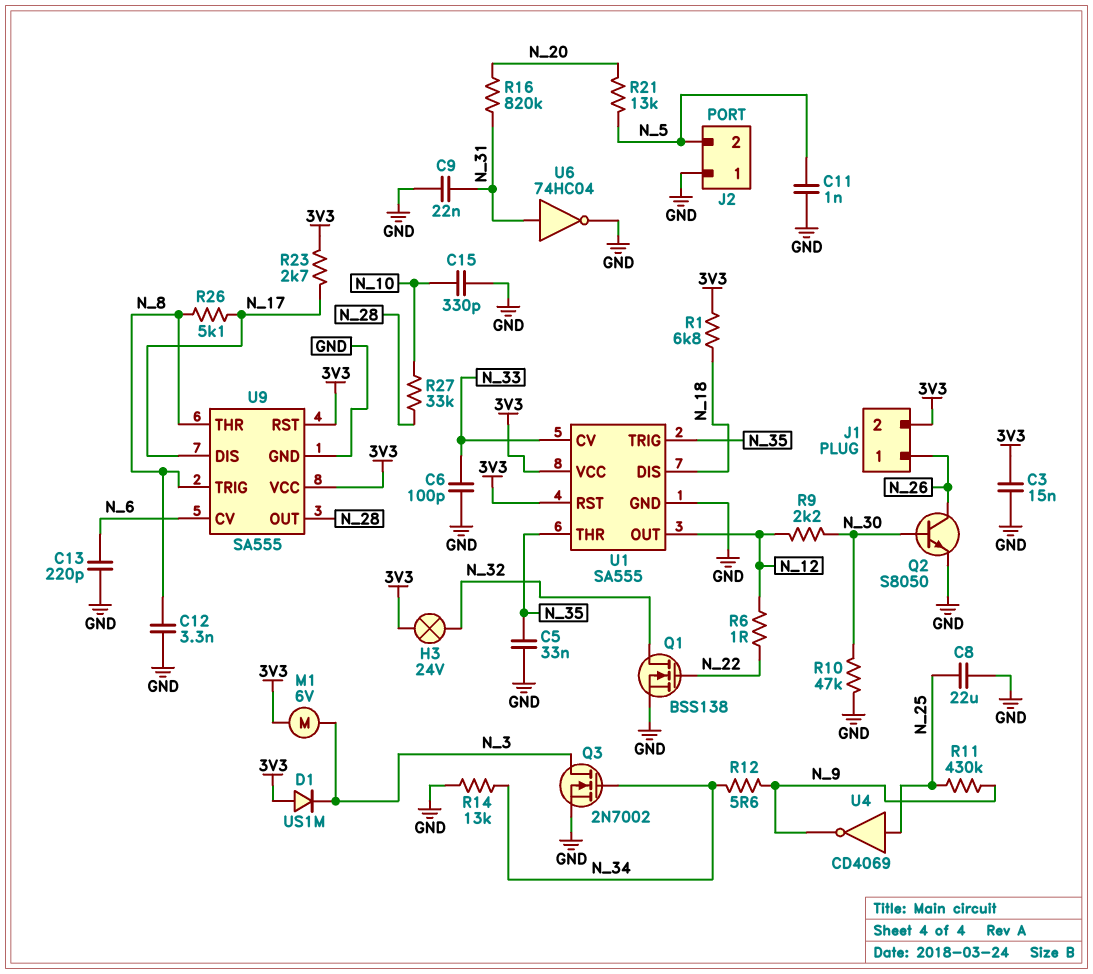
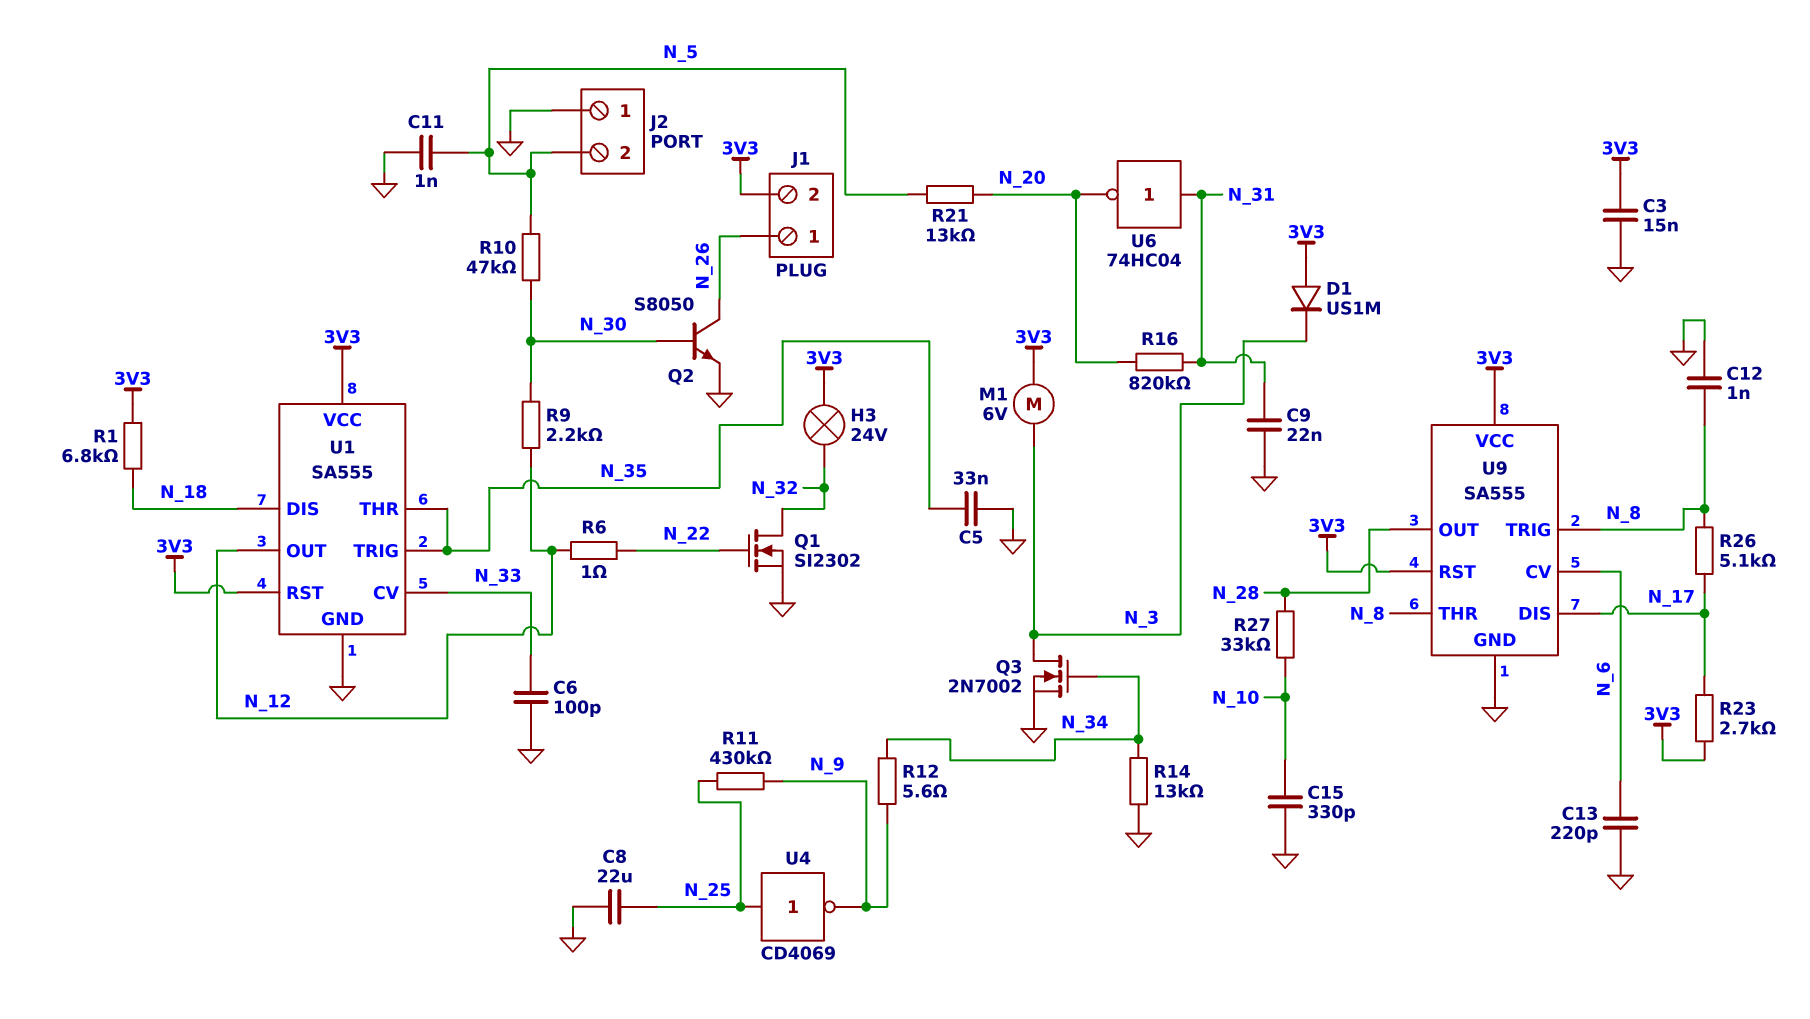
C12: 3.3nF (GND, N_8) -> 1nF (GND, N_8)
Q1: NMOS BSS138 (G N_22, D N_32, S GND) -> NMOS SI2302 (G N_22, D N_32, S GND)
R10: 47k (GND, N_30) -> 47k (N_5, N_30)
U6: NOT 74HC04 (in N_31, out GND) -> NOT 74HC04 (in N_31, out N_20)

